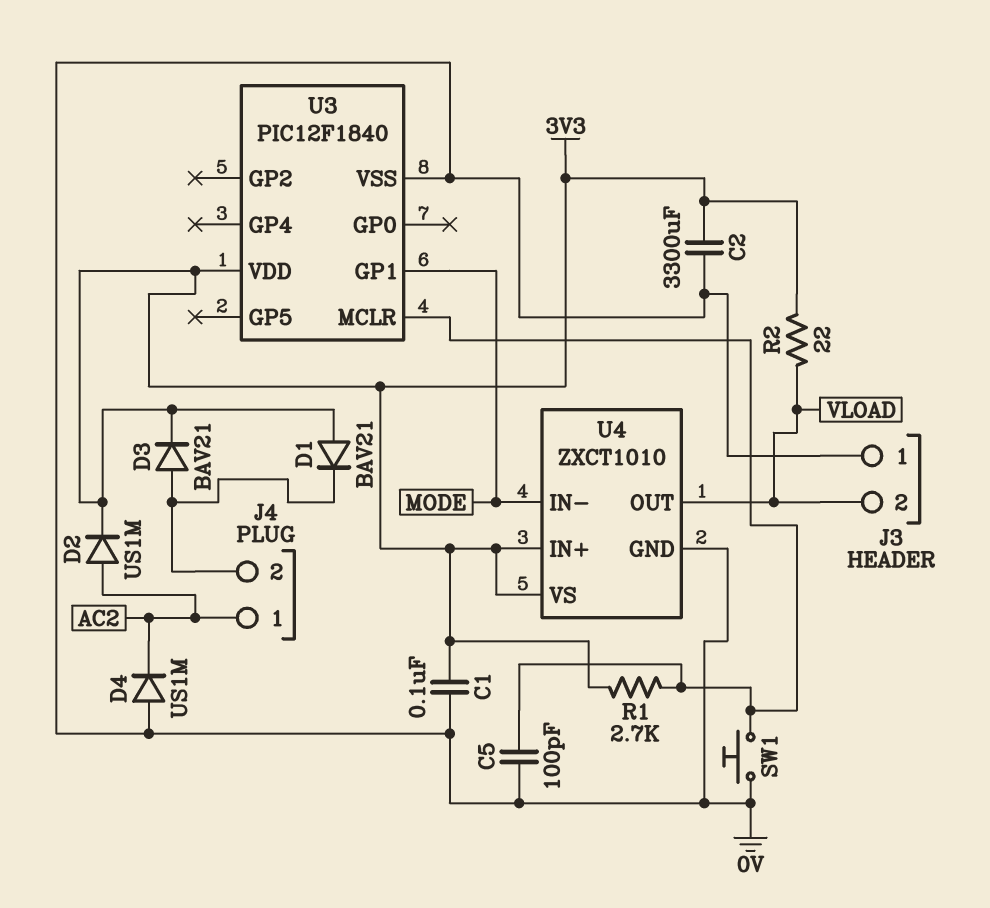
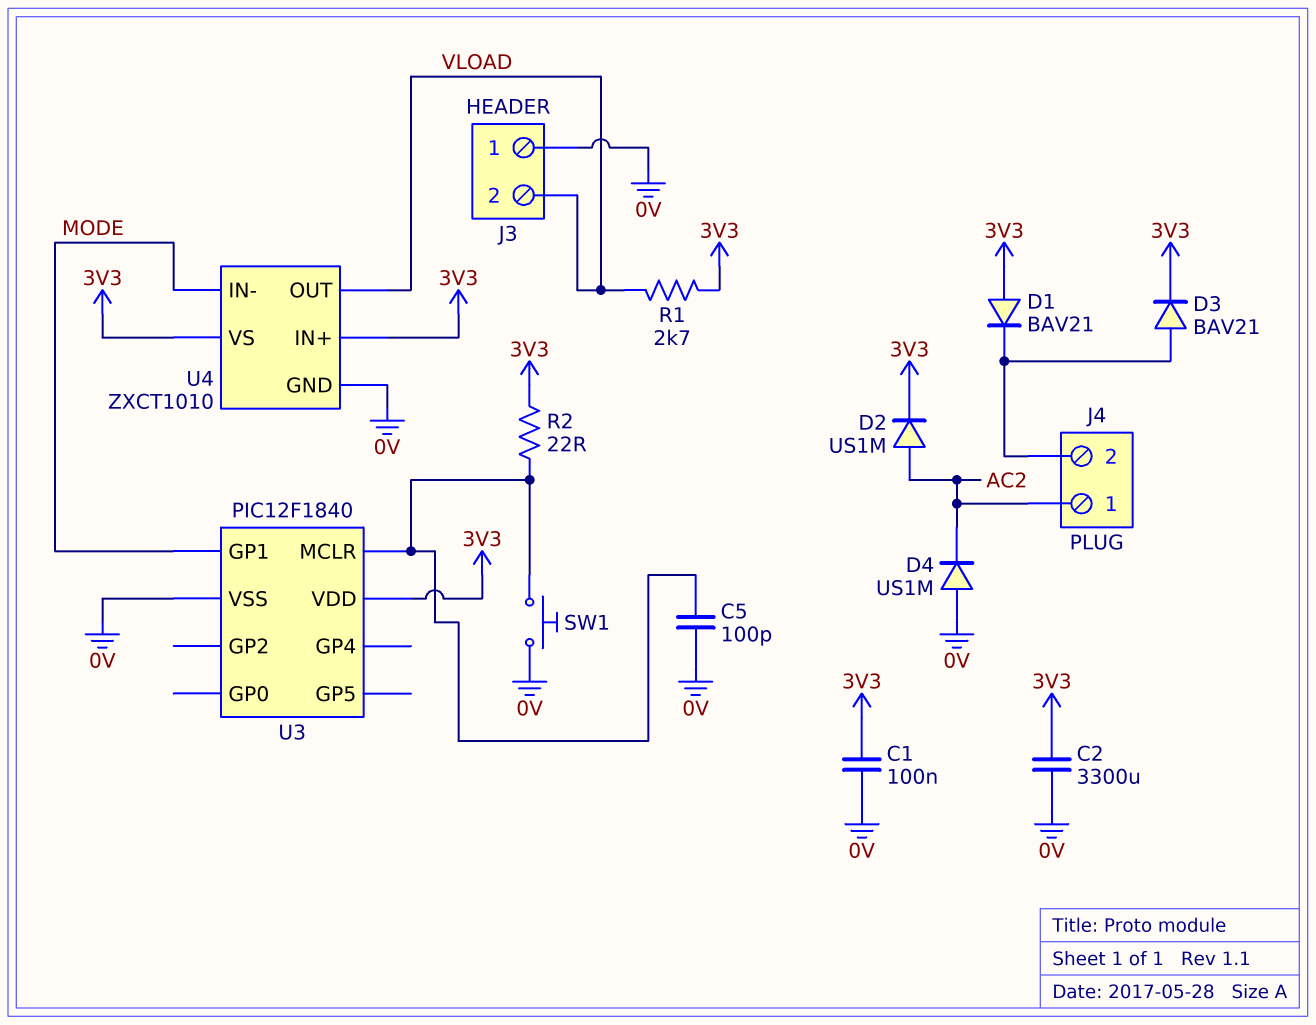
R1: 2.7k (3V3, U3/MCLR) -> 2.7k (3V3, VLOAD)
R2: 22 (3V3, VLOAD) -> 22 (3V3, U3/MCLR)

